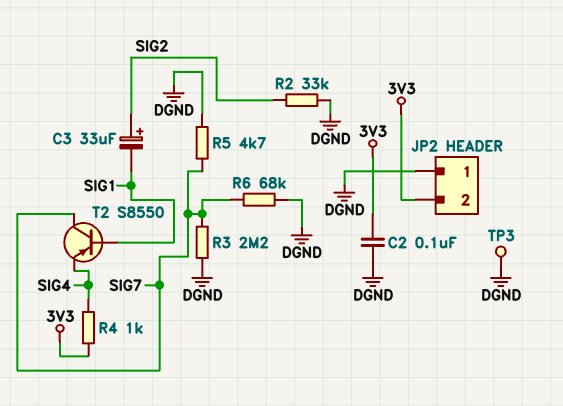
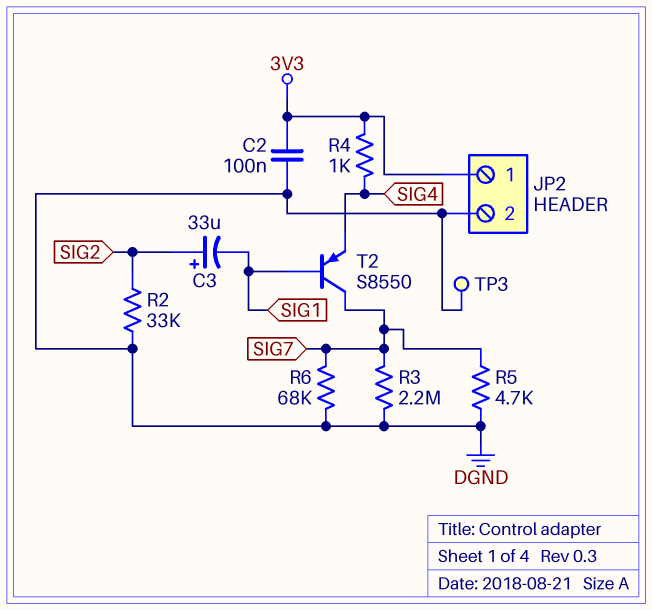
JP2 pin 1: DGND -> 3V3
JP2 pin 2: 3V3 -> DGND

